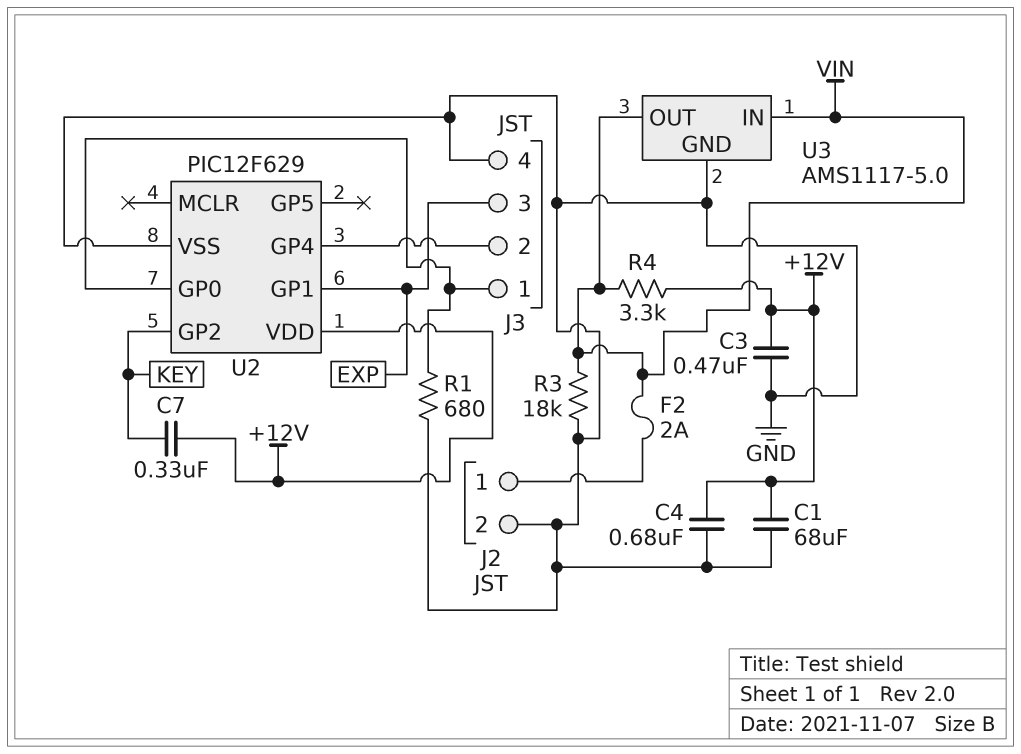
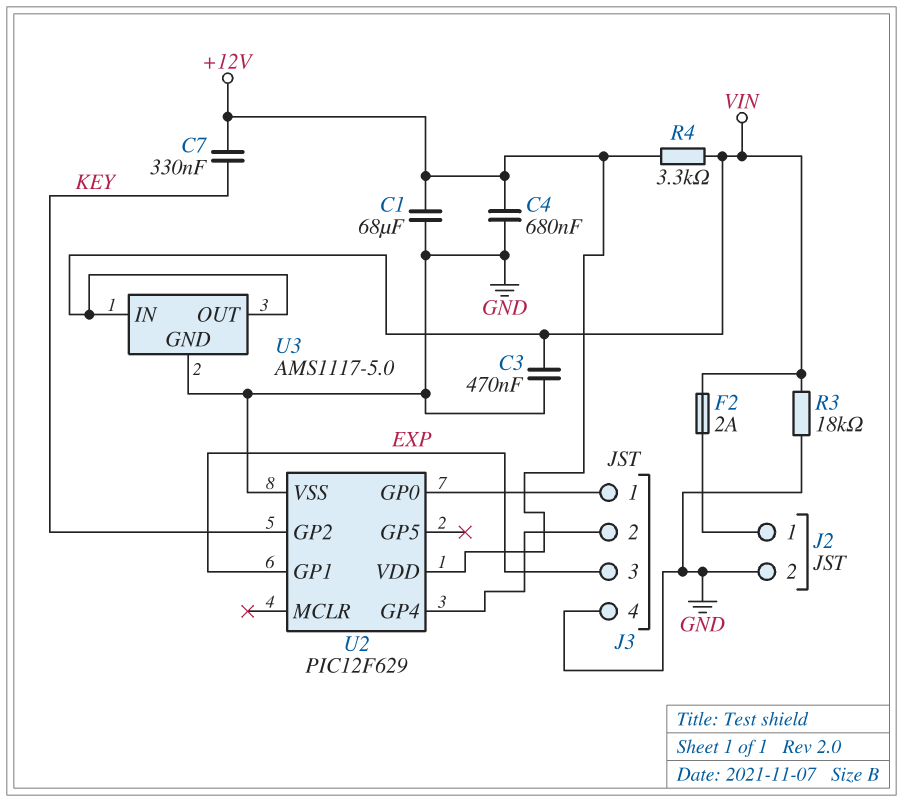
C3: 470nF (+12V, GND) -> 470nF (GND, VIN)
R1: 680 (GND, J3/1) -> none

